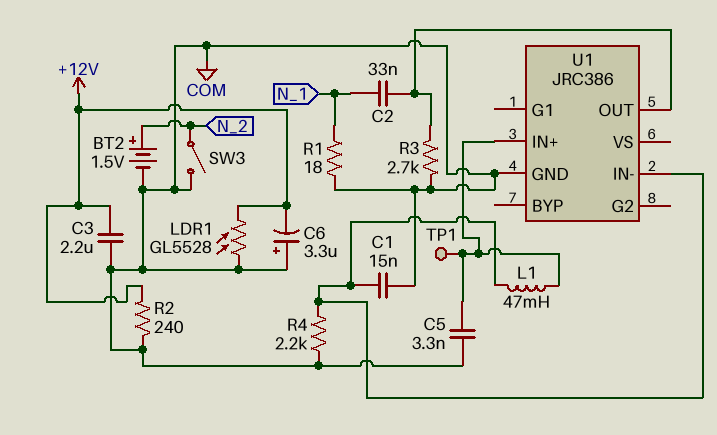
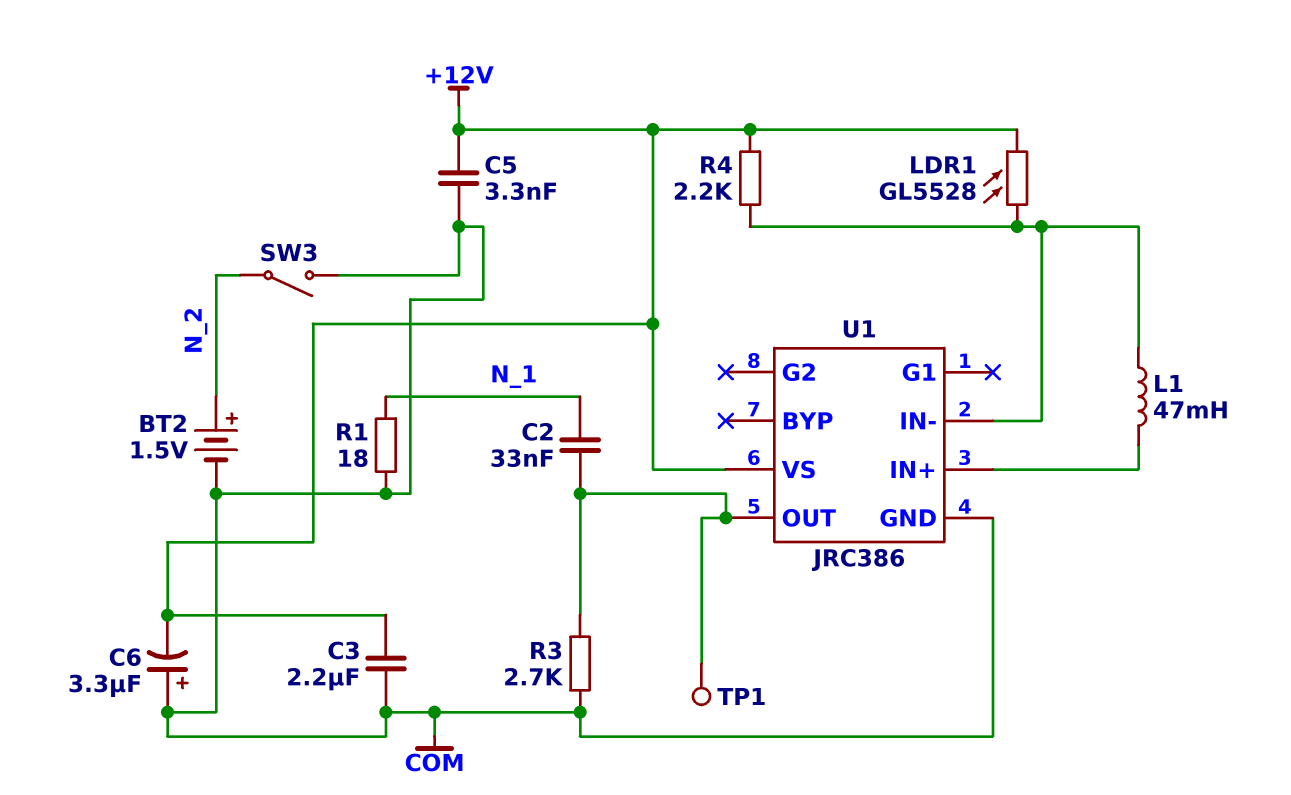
C1: 15nF (COM, U1/IN-) -> none
C5: 3.3nF (COM, U1/IN+) -> 3.3nF (+12V, COM)
LDR1: GL5528 (+12V, COM) -> GL5528 (+12V, U1/IN-)
R2: 240 (+12V, COM) -> none
R4: 2.2k (COM, U1/IN-) -> 2.2k (+12V, U1/IN-)
TP1: test point (U1/IN+) -> test point (U1/OUT)
U1 pin VS: none -> +12V

